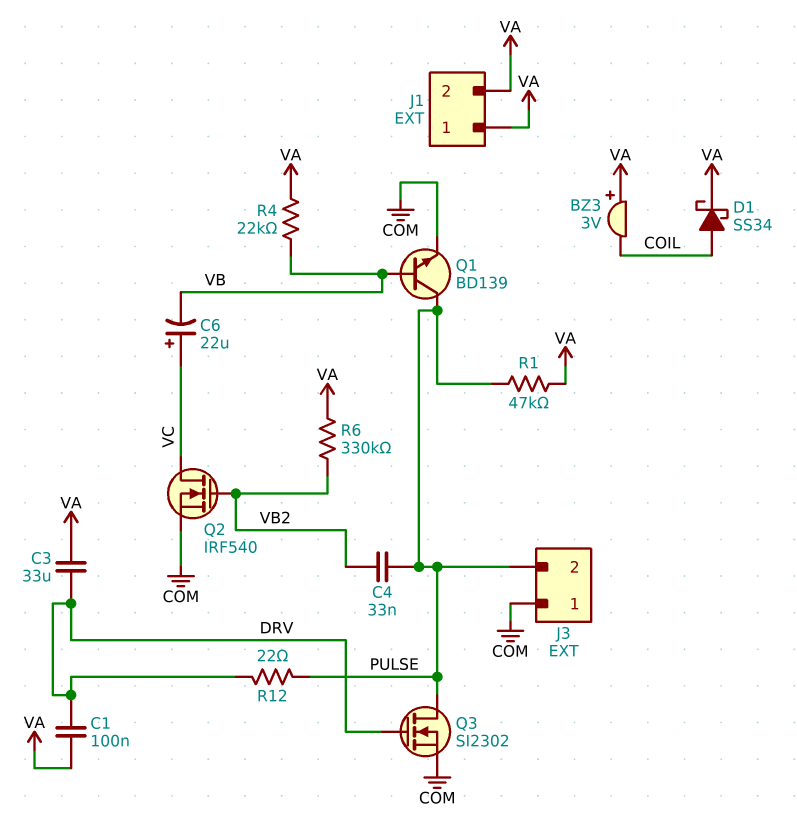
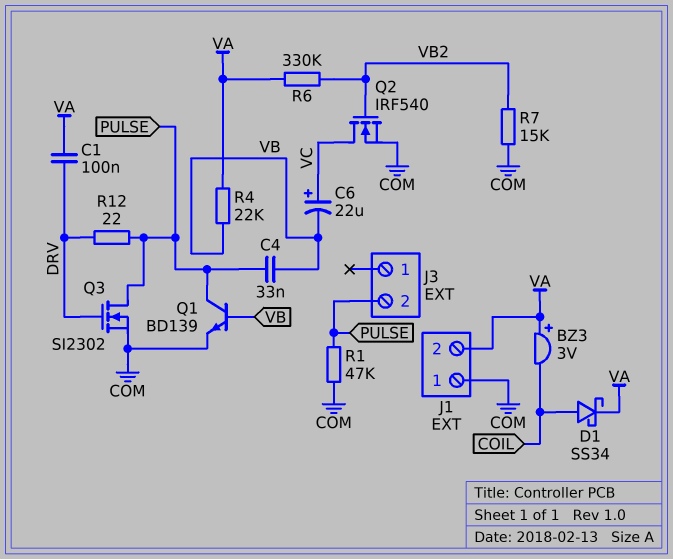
C3: 33uF (DRV, VA) -> none
C4: 33nF (PULSE, VB2) -> 33nF (PULSE, VB)
J1 pin 1: VA -> COM
J3 pin 1: COM -> none
R1: 47k (PULSE, VA) -> 47k (COM, PULSE)
R7: none -> 15k (COM, VB2)

